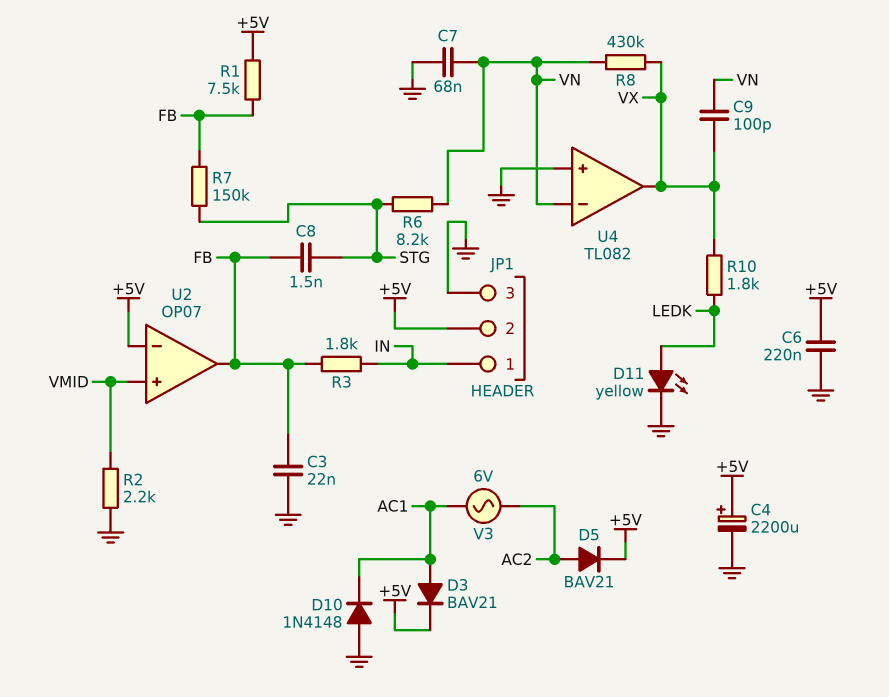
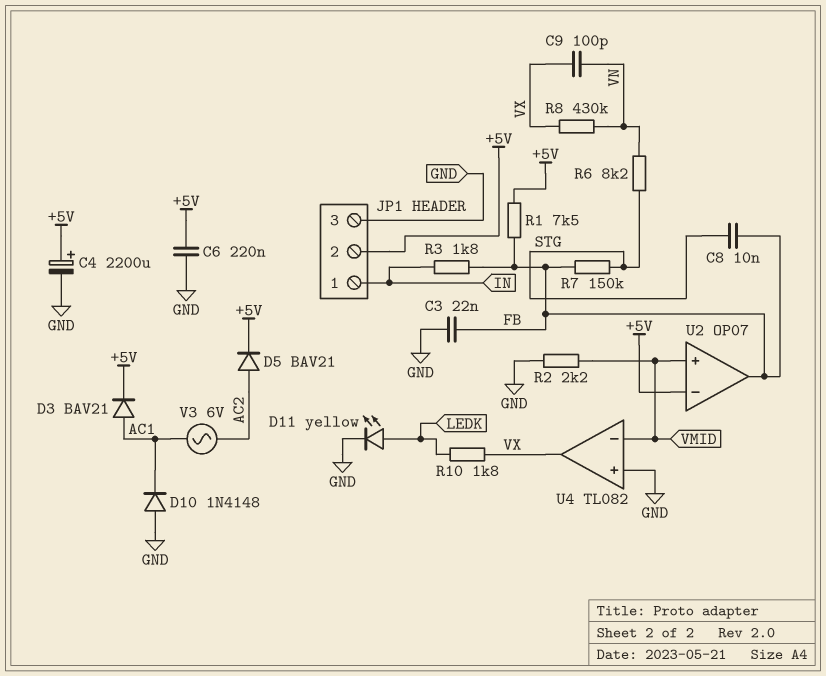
C7: 68nF (GND, VN) -> none
C8: 1.5nF (FB, STG) -> 10nF (FB, STG)
U4 pin in-: VN -> VMID

